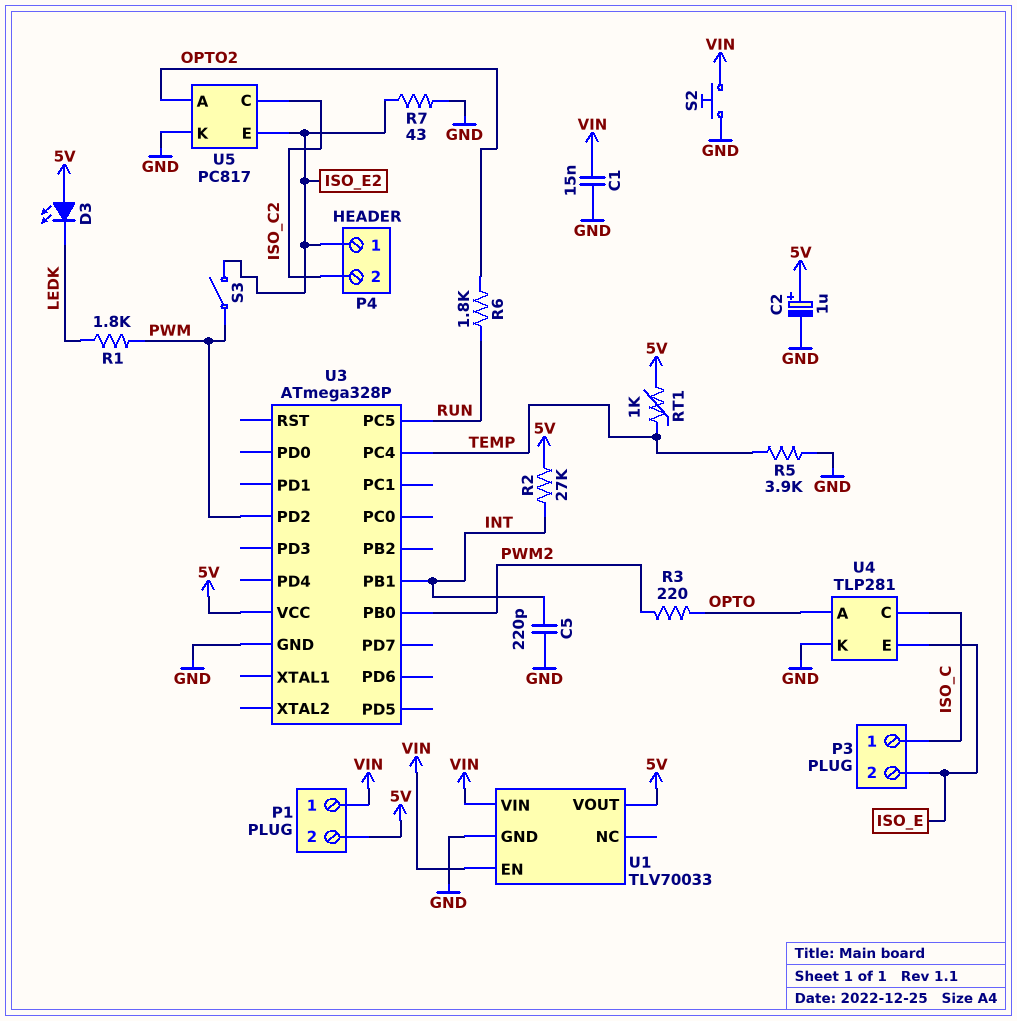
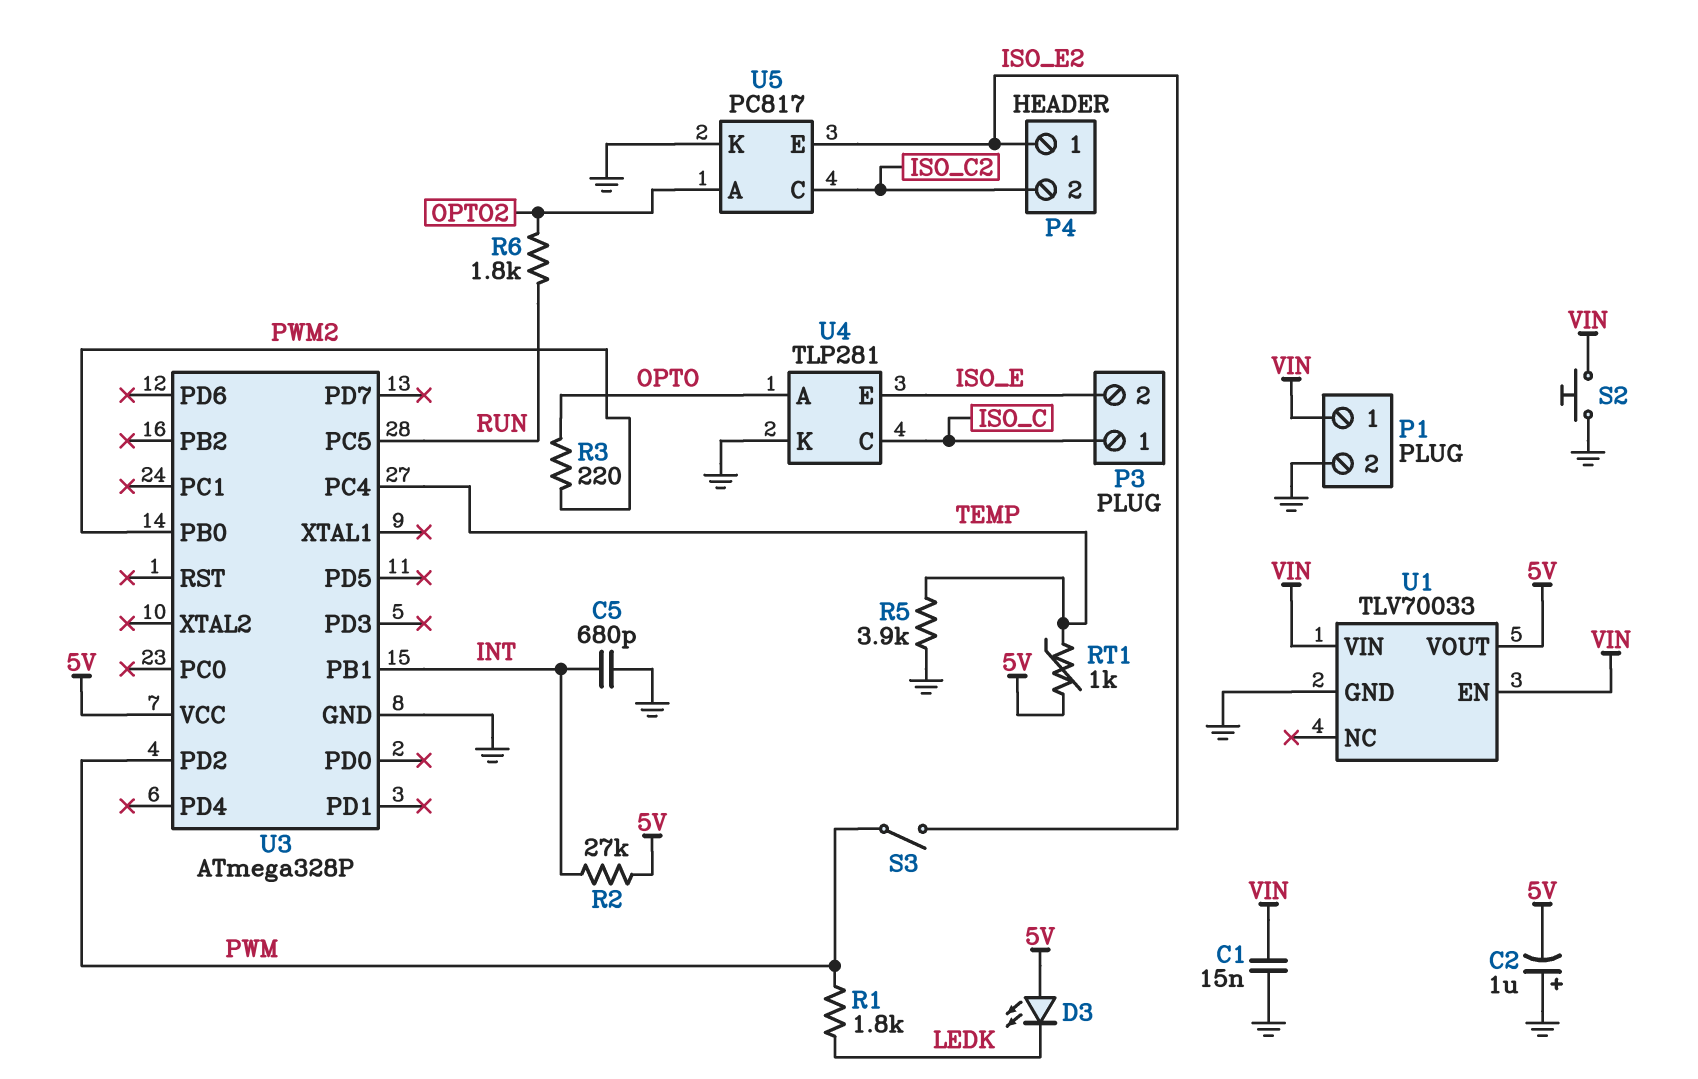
C2: 1uF (plus 5V, minus GND) -> 1uF (plus GND, minus 5V)
C5: 220pF (GND, INT) -> 680pF (GND, INT)
P1 pin 2: 5V -> GND
R7: 43 (GND, ISO_E2) -> none

